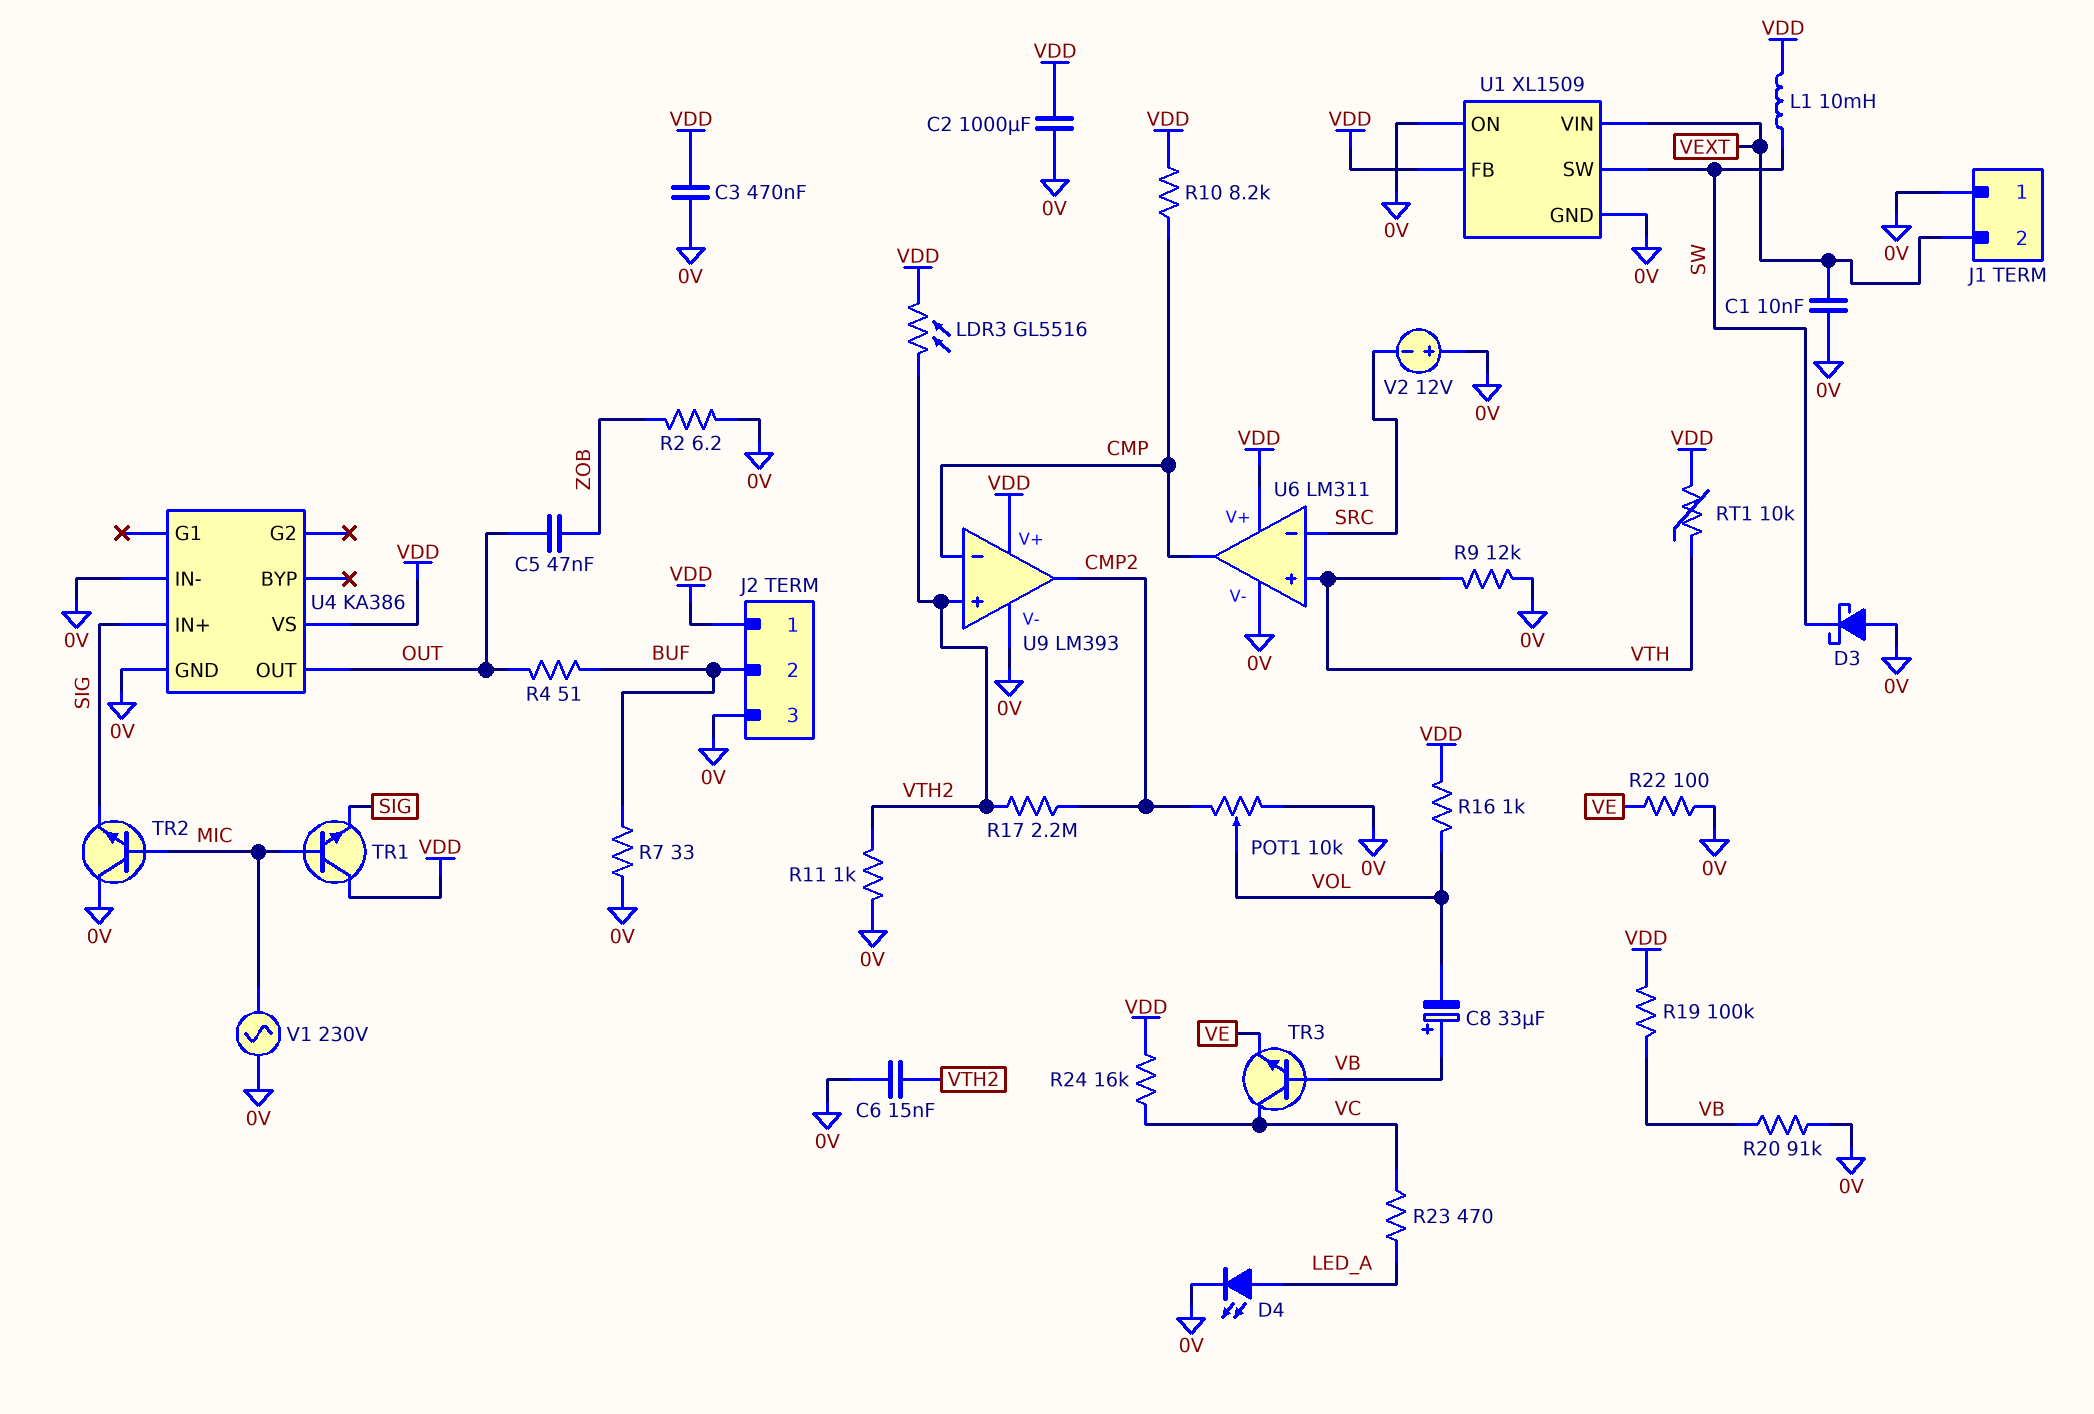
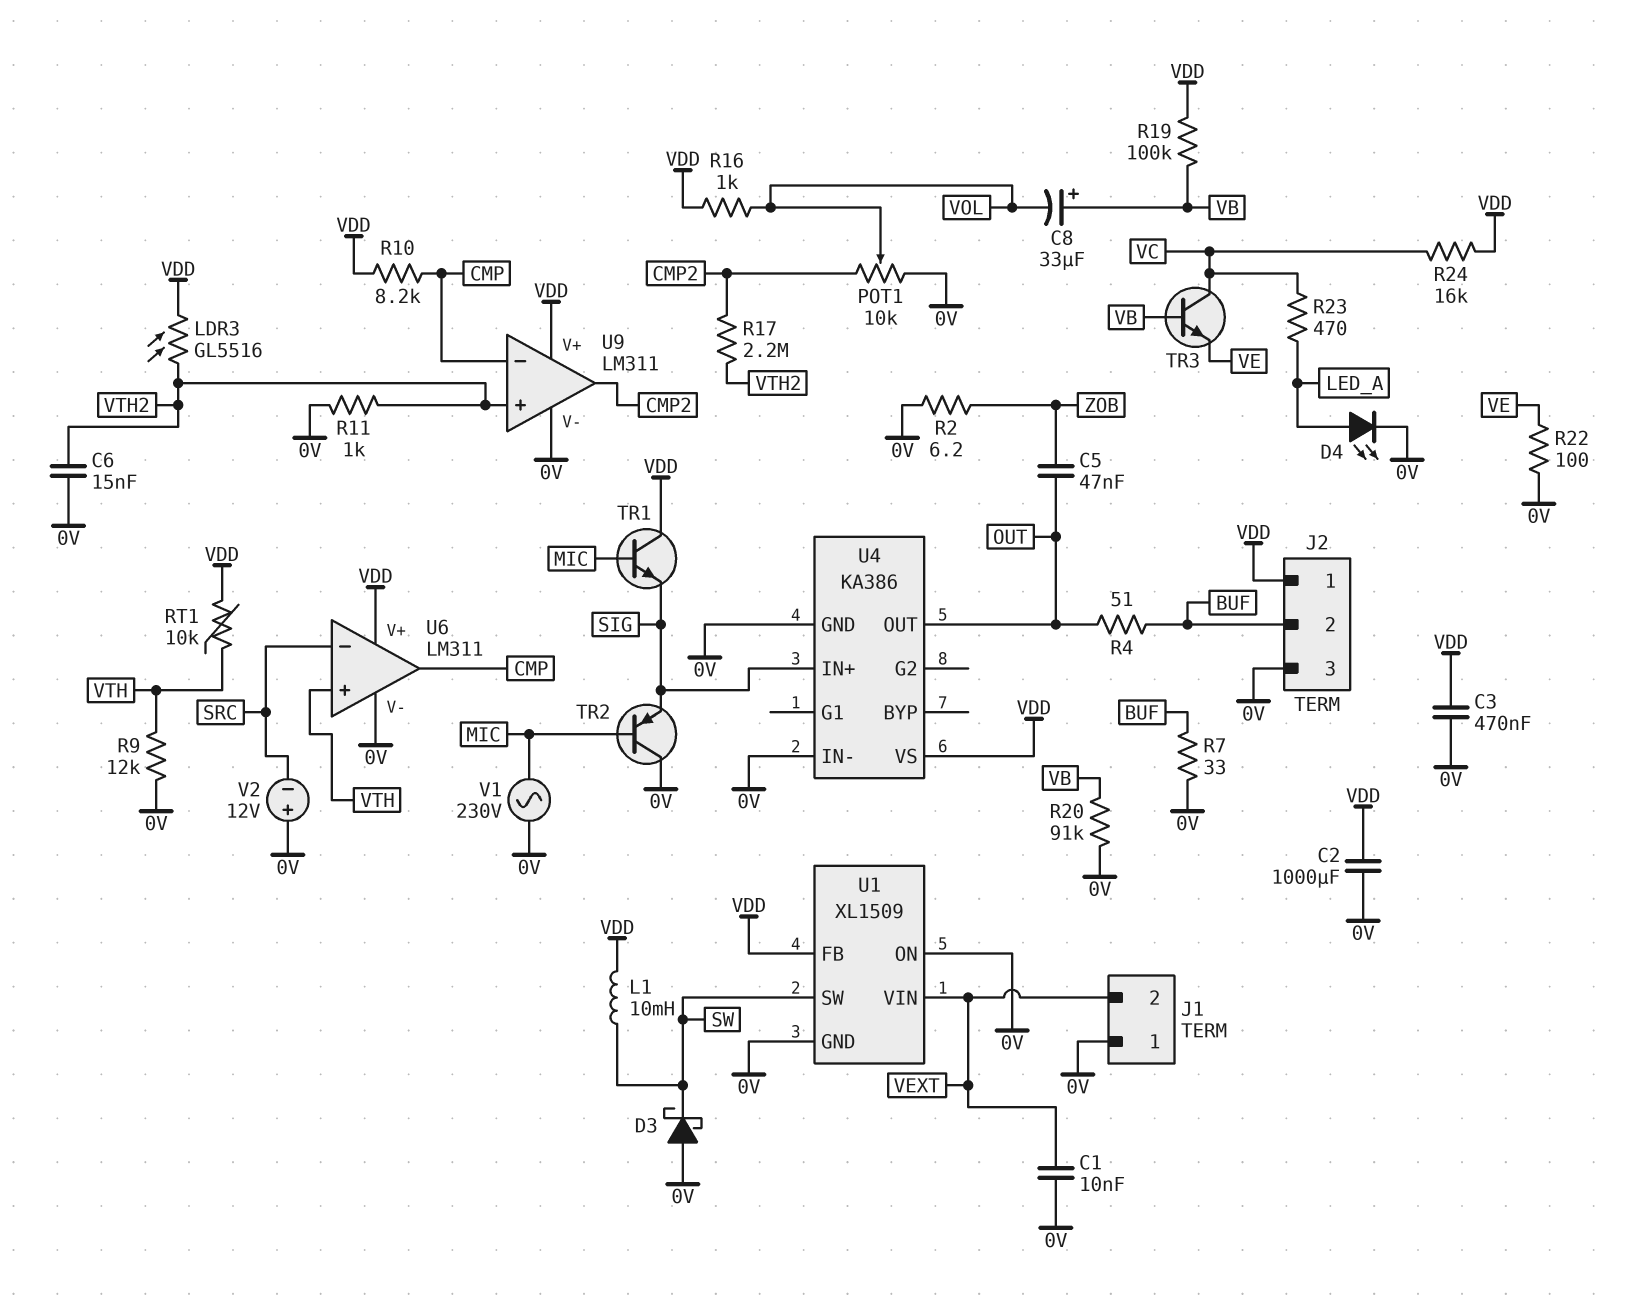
TR2: NPN (B MIC, C 0V, E SIG) -> PNP (B MIC, C 0V, E SIG)
U9: LM393 -> LM311

